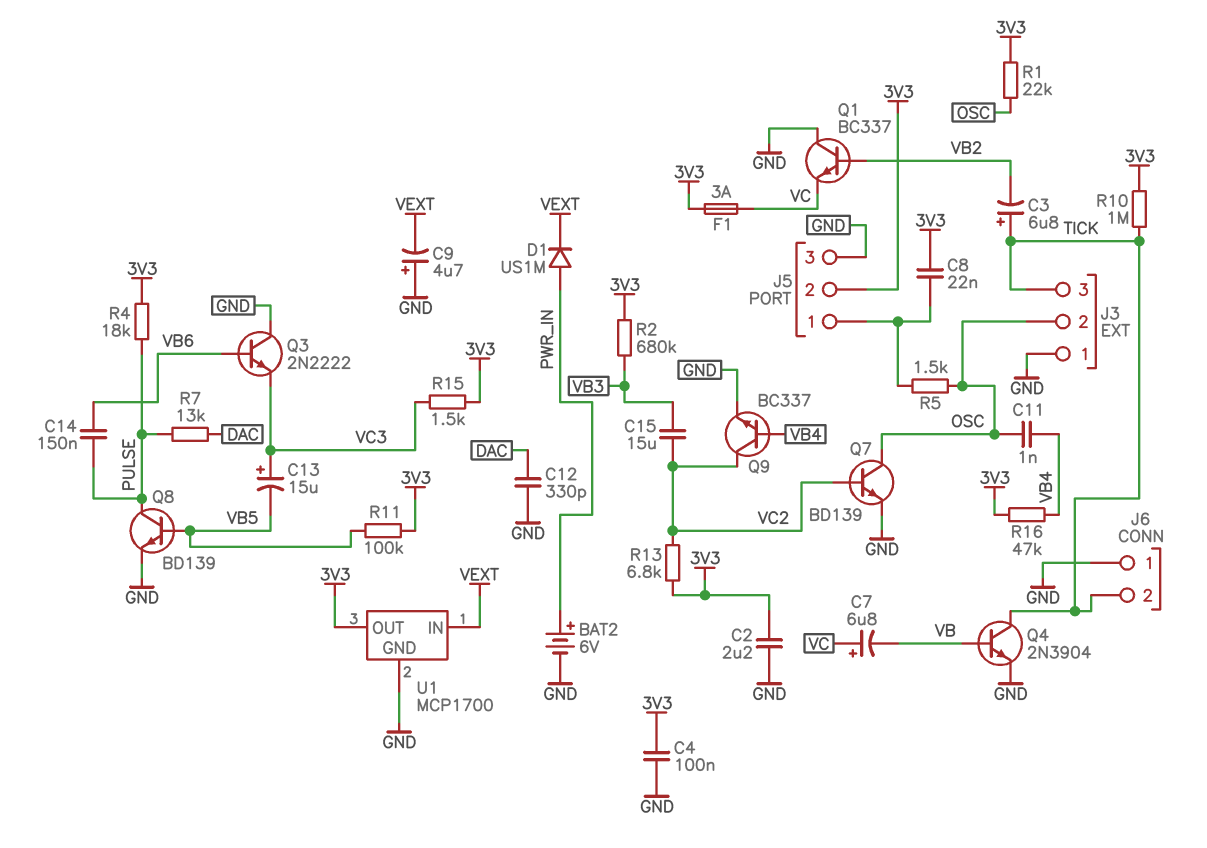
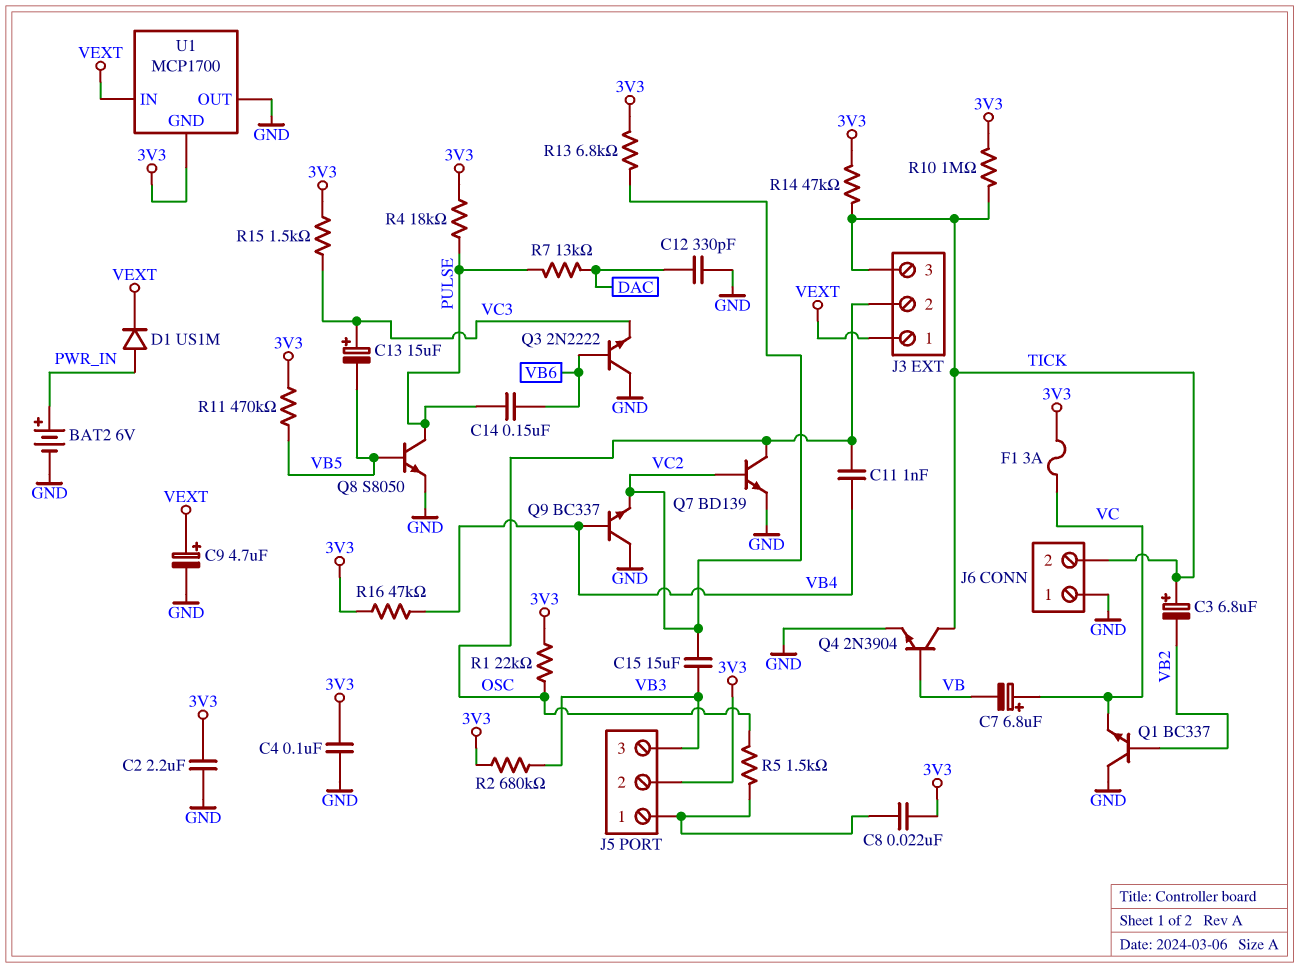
C9: 4.7uF (plus GND, minus VEXT) -> 4.7uF (plus VEXT, minus GND)
J3 pin 1: GND -> VEXT
J5 pin 3: GND -> VB3
Q8: NPN BD139 (B VB5, C PULSE, E GND) -> NPN S8050 (B VB5, C PULSE, E GND)
Q9: NPN BC337 (B VB4, C VC2, E GND) -> NPN BC337 (B VB4, C GND, E VC2)
R11: 100k (3V3, VB5) -> 470k (3V3, VB5)
R14: none -> 47k (3V3, TICK)
U1 pin GND: GND -> 3V3
U1 pin OUT: 3V3 -> GND

